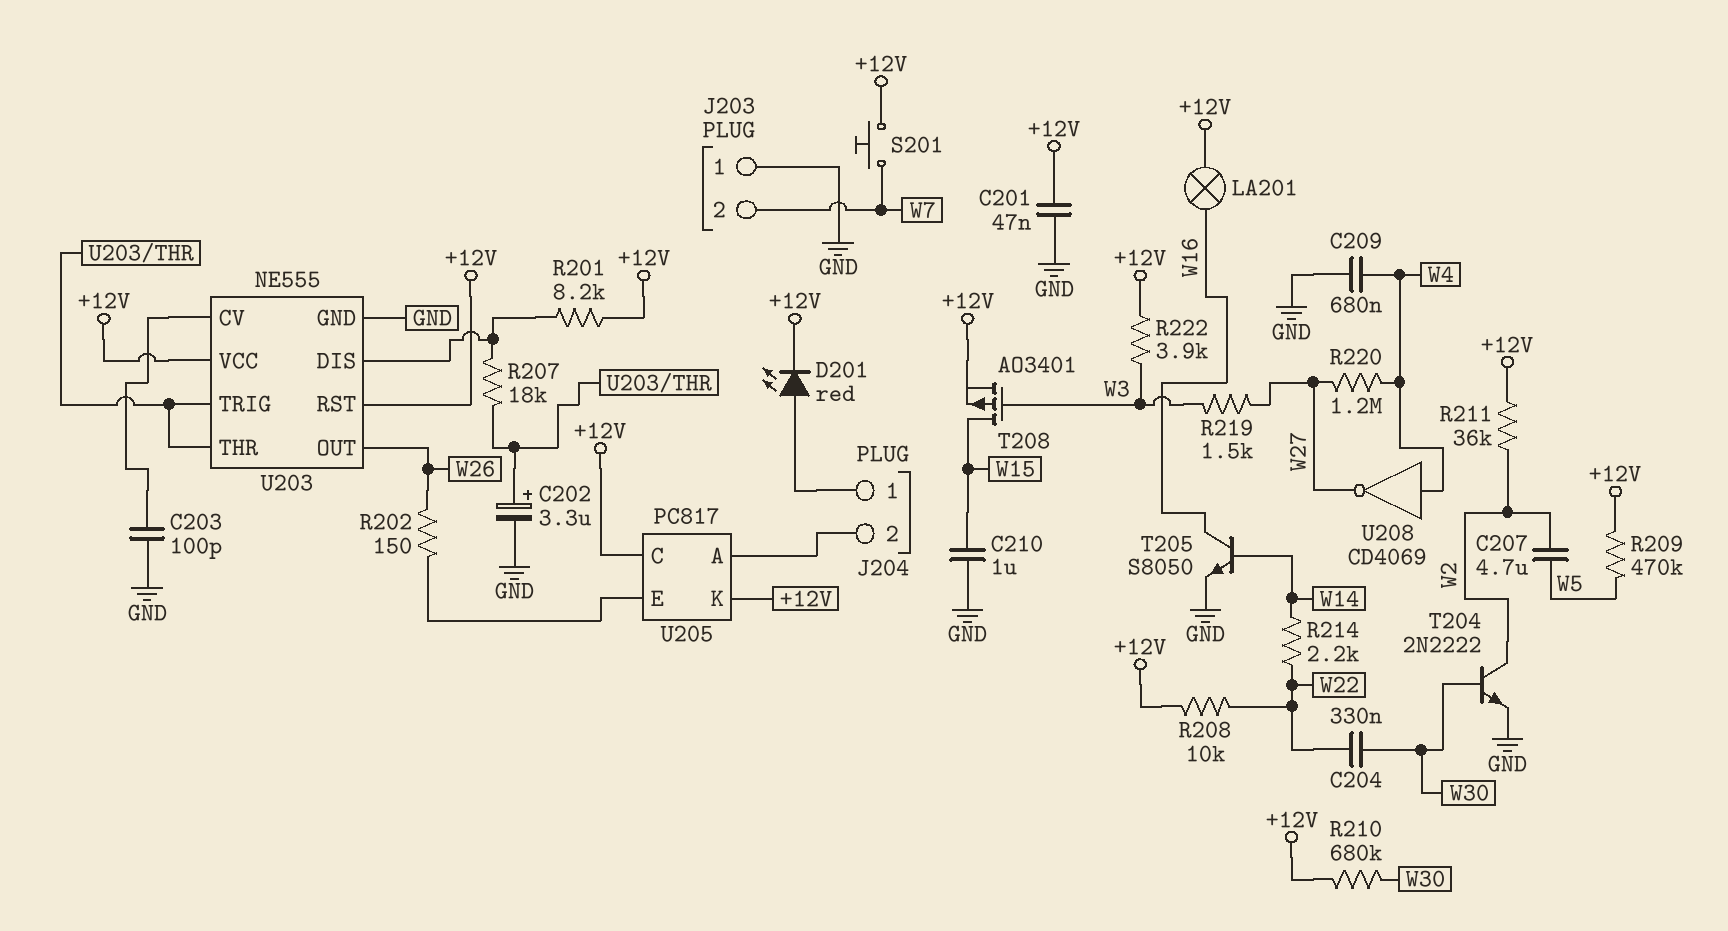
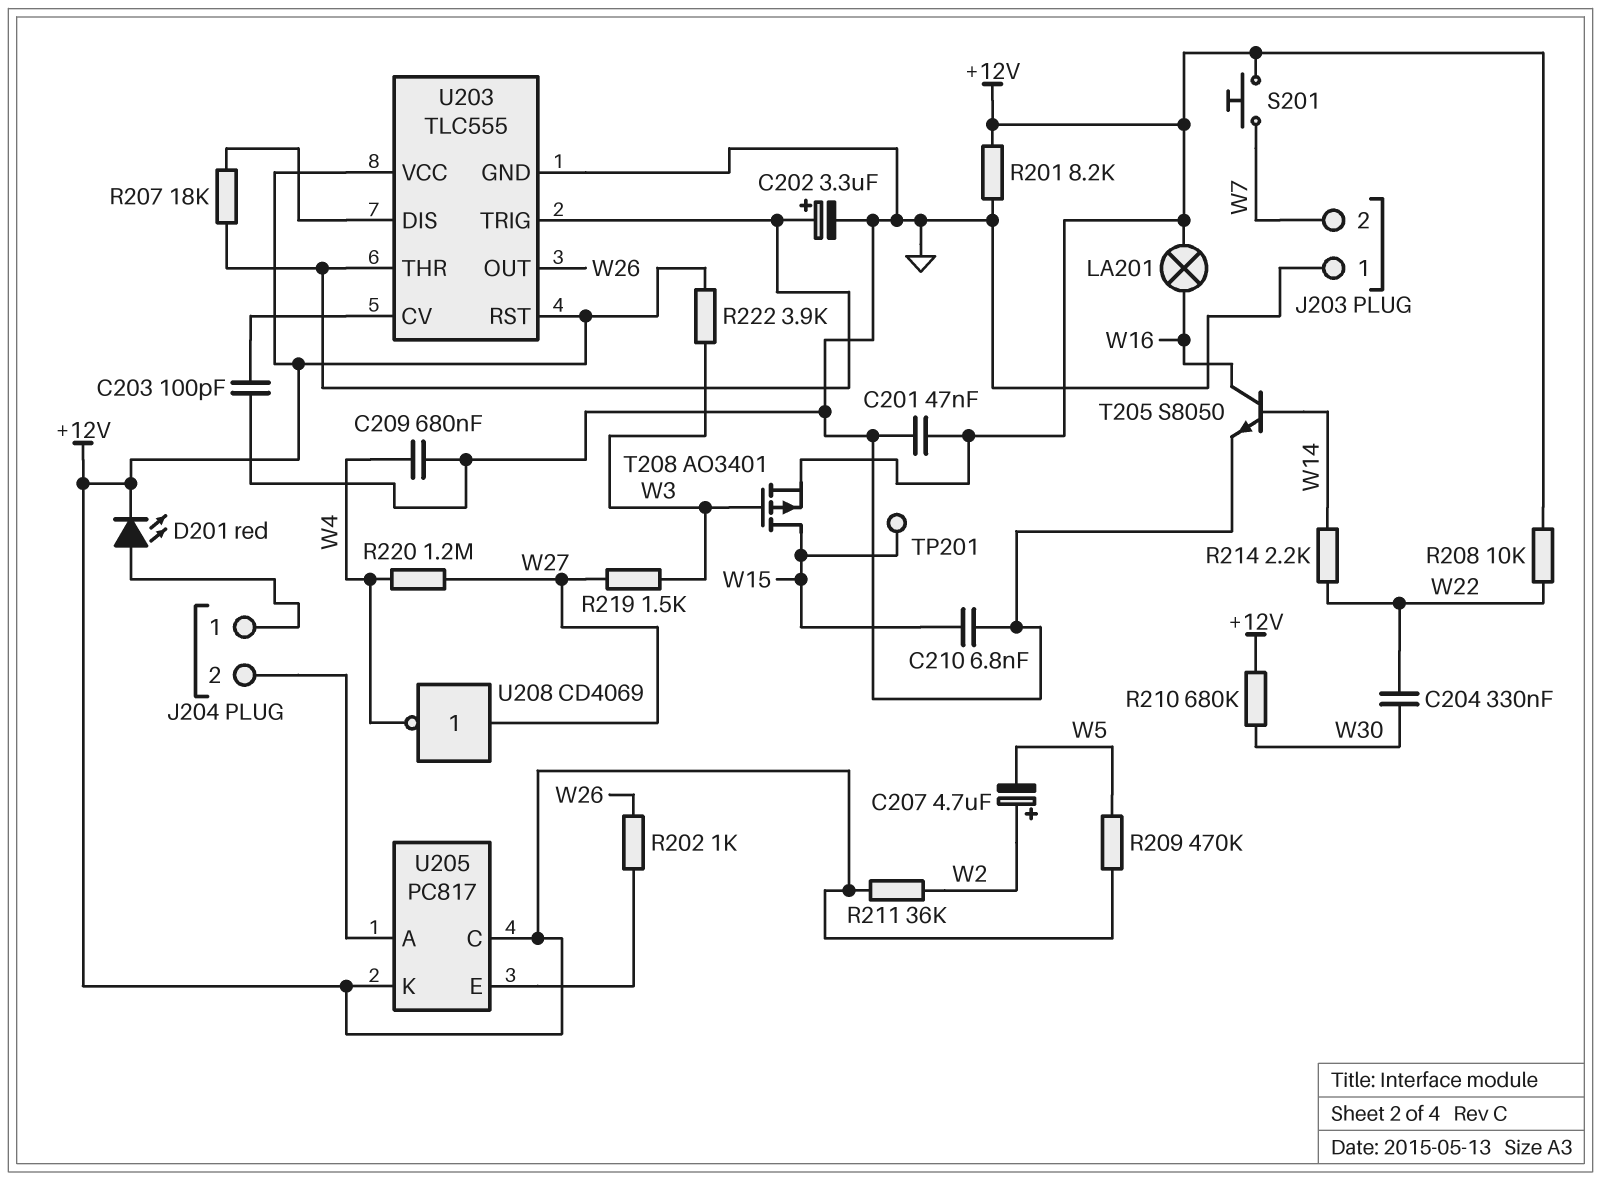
C207: 4.7uF (W2, W5) -> 4.7uF (plus W2, minus W5)
C210: 1uF (GND, W15) -> 6.8nF (GND, W15)
R201: 8.2k (+12V, U203/DIS) -> 8.2k (+12V, GND)
R202: 150 (U205/E, W26) -> 1k (U205/E, W26)
T204: NPN 2N2222 (B W30, C W2, E GND) -> none
TP201: none -> test point (W15)
U203: NE555 -> TLC555
U208: NOT CD4069 (in W4, out W27) -> NOT CD4069 (in W27, out W4)

